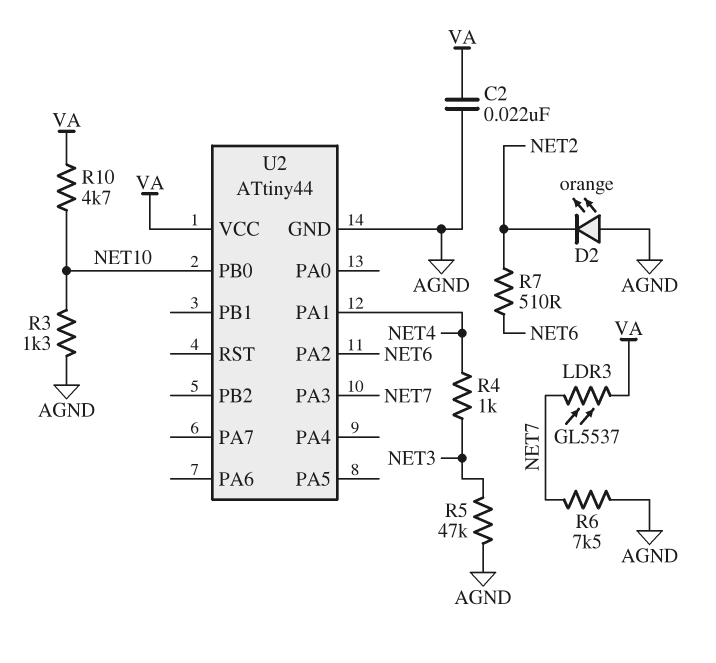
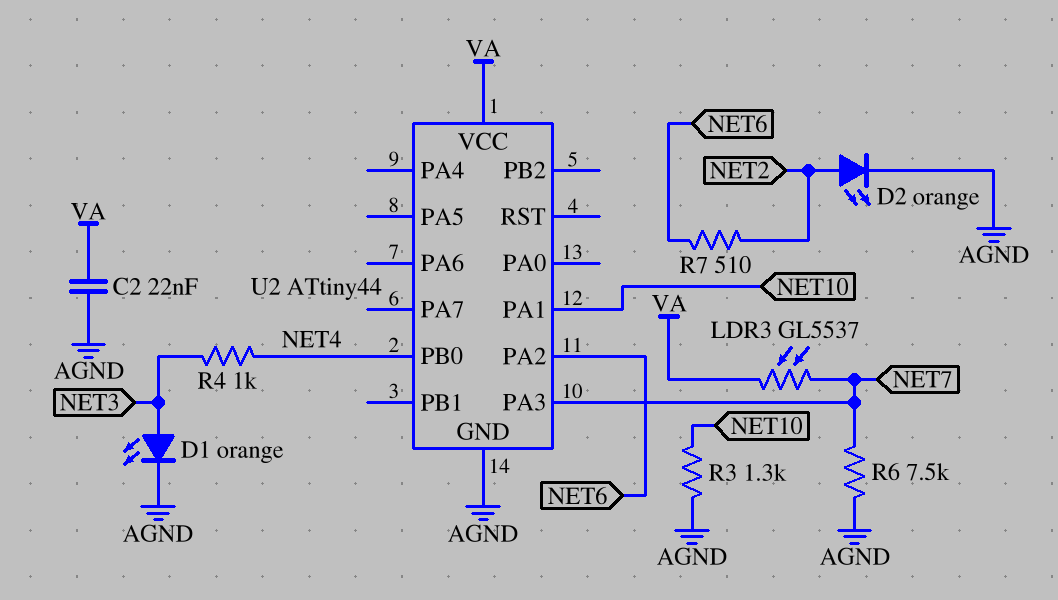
D1: none -> LED orange (A NET3, K AGND)
D2: LED orange (A AGND, K NET2) -> LED orange (A NET2, K AGND)
R5: 47k (AGND, NET3) -> none
R10: 4.7k (NET10, VA) -> none
U2 pin PA1: NET4 -> NET10
U2 pin PB0: NET10 -> NET4

